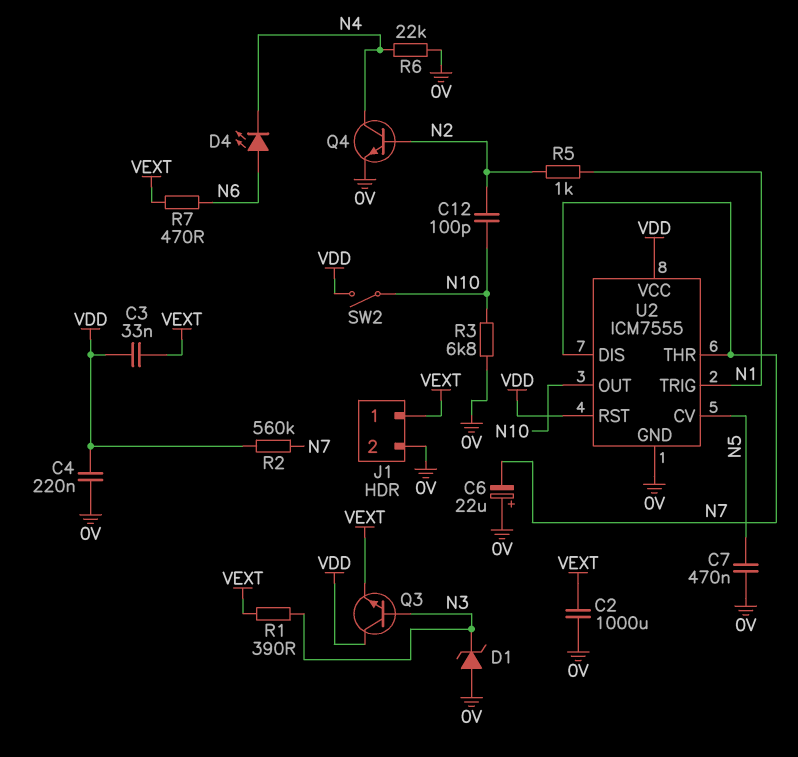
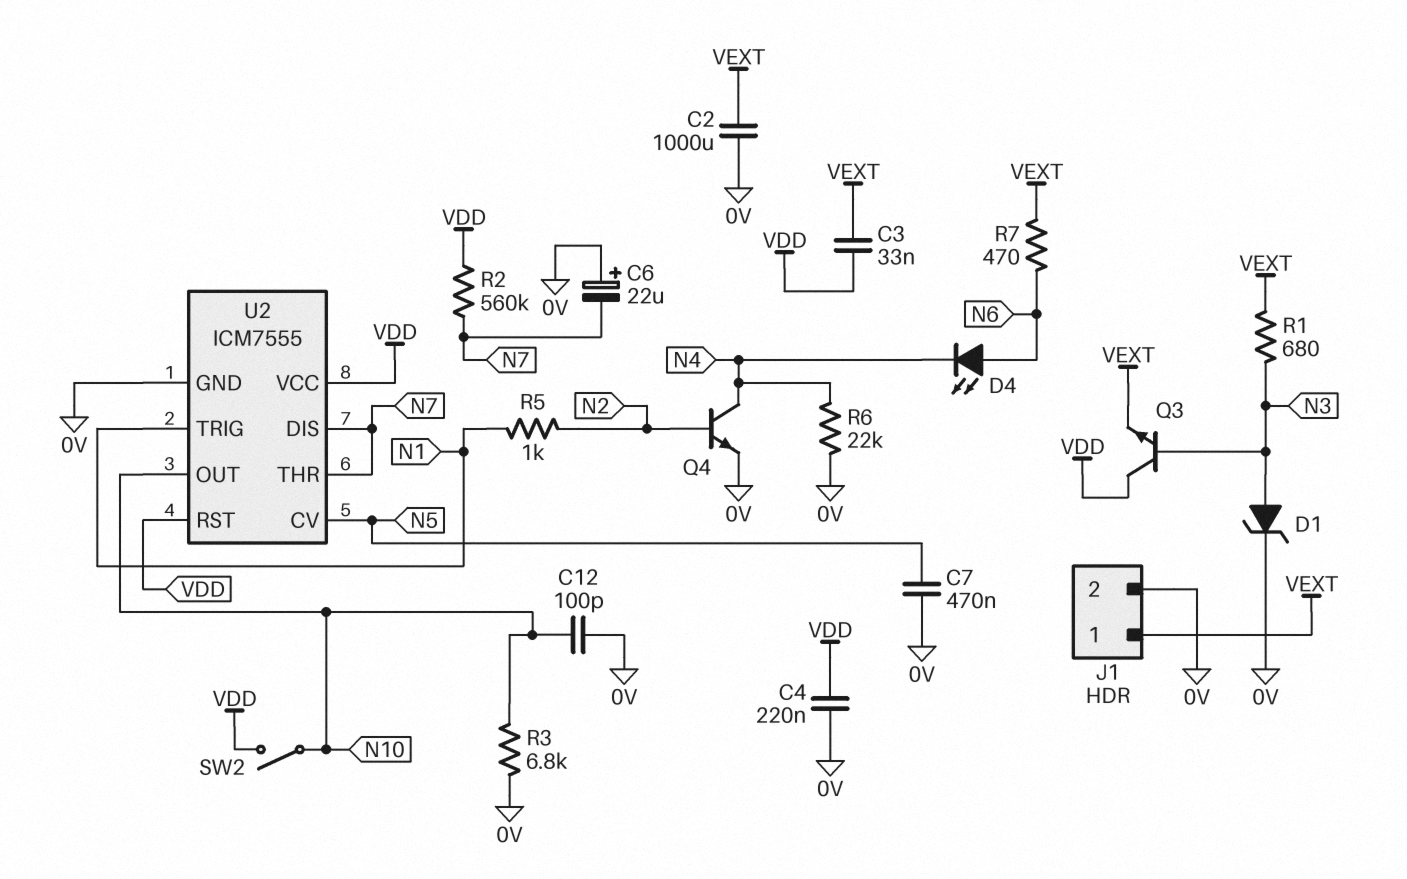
C12: 100pF (N2, N10) -> 100pF (0V, N10)
D1: zener (A 0V, K N3) -> zener (A N3, K 0V)
R1: 390 (N3, VEXT) -> 680 (N3, VEXT)

